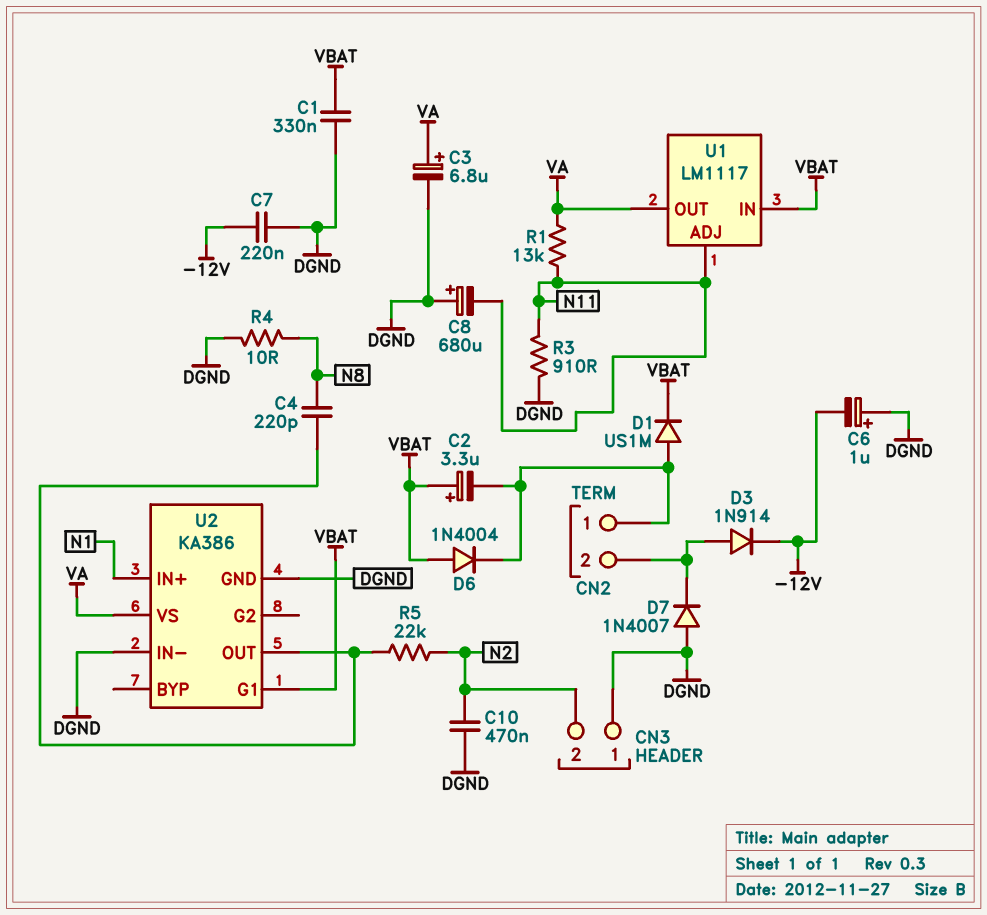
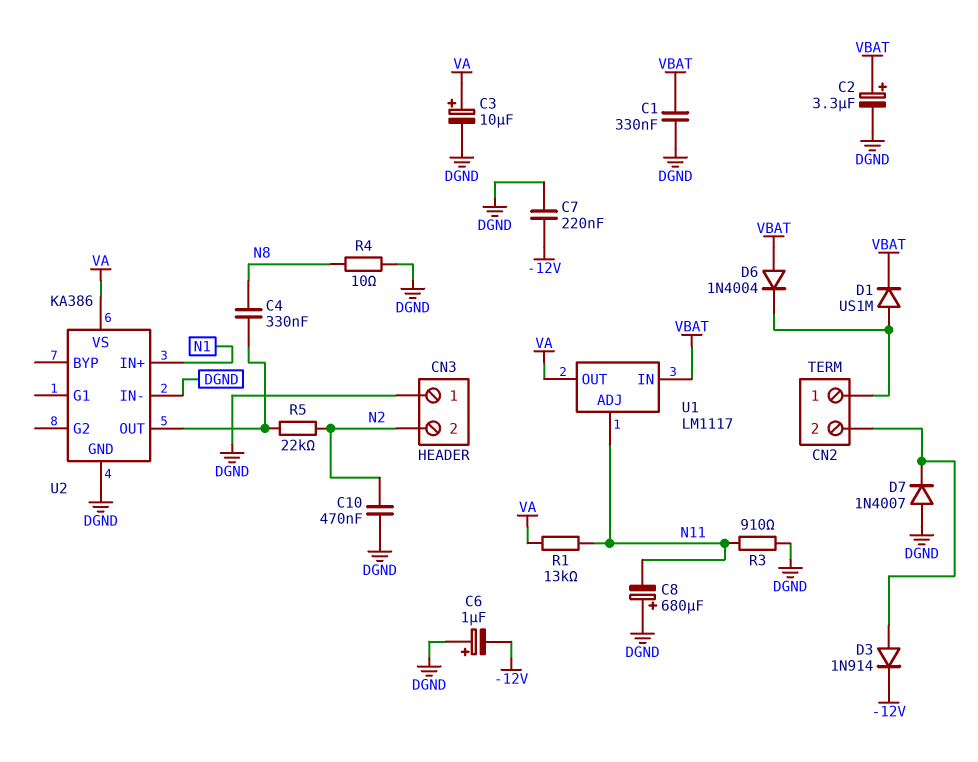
C2: 3.3uF (plus VBAT, minus CN2/1) -> 3.3uF (plus VBAT, minus DGND)
C3: 6.8uF (plus VA, minus DGND) -> 10uF (plus VA, minus DGND)
C4: 220pF (N8, U2/OUT) -> 330nF (N8, U2/OUT)
U2 pin G1: VBAT -> none

